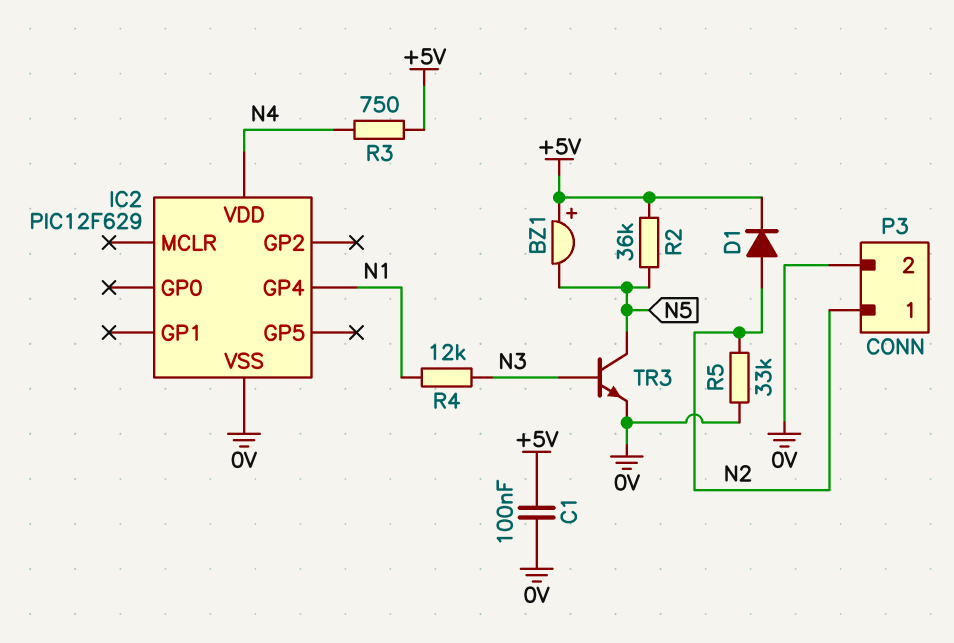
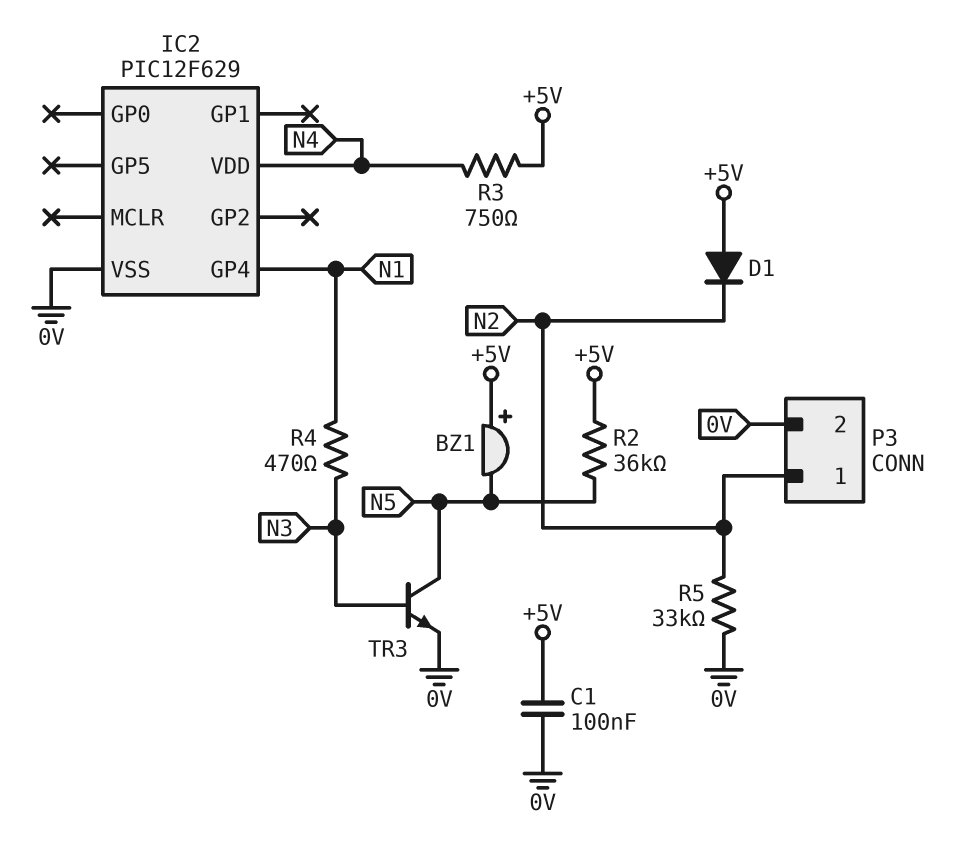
D1: diode (A N2, K +5V) -> diode (A +5V, K N2)
R4: 12k (N1, N3) -> 470 (N1, N3)

